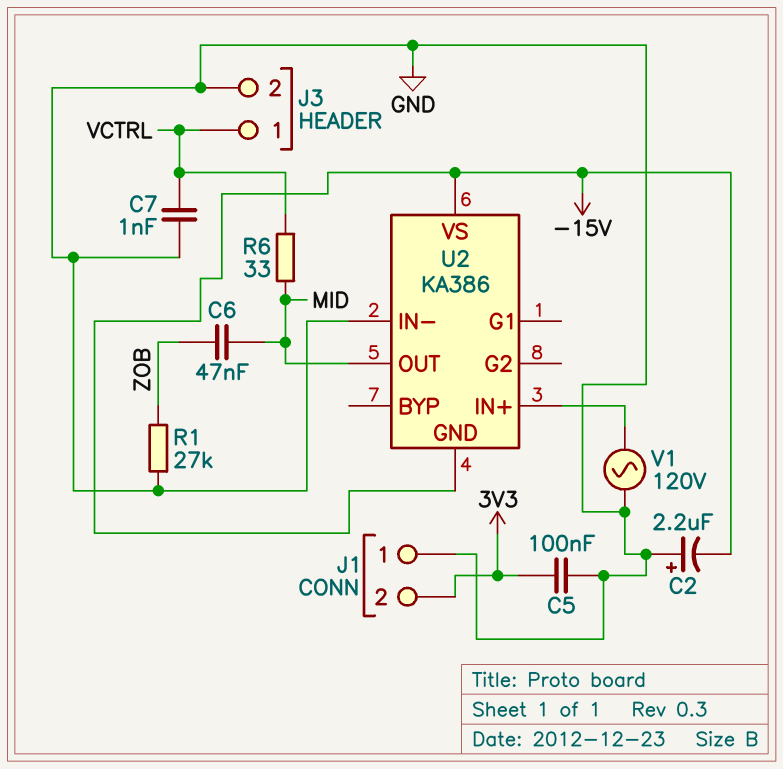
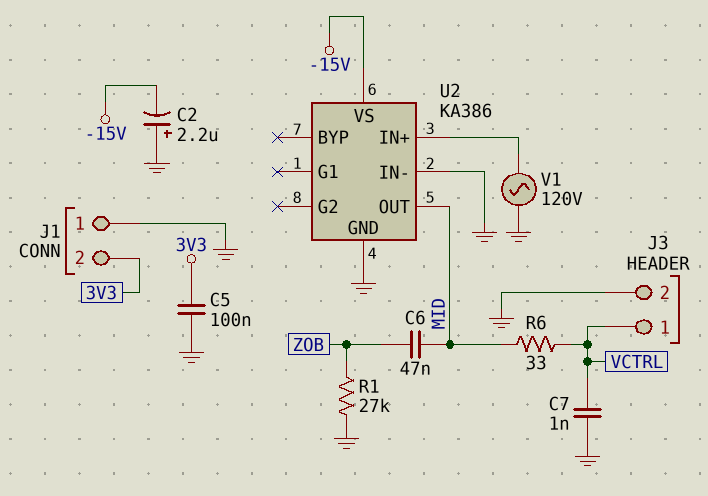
U2 pin GND: -15V -> GND

